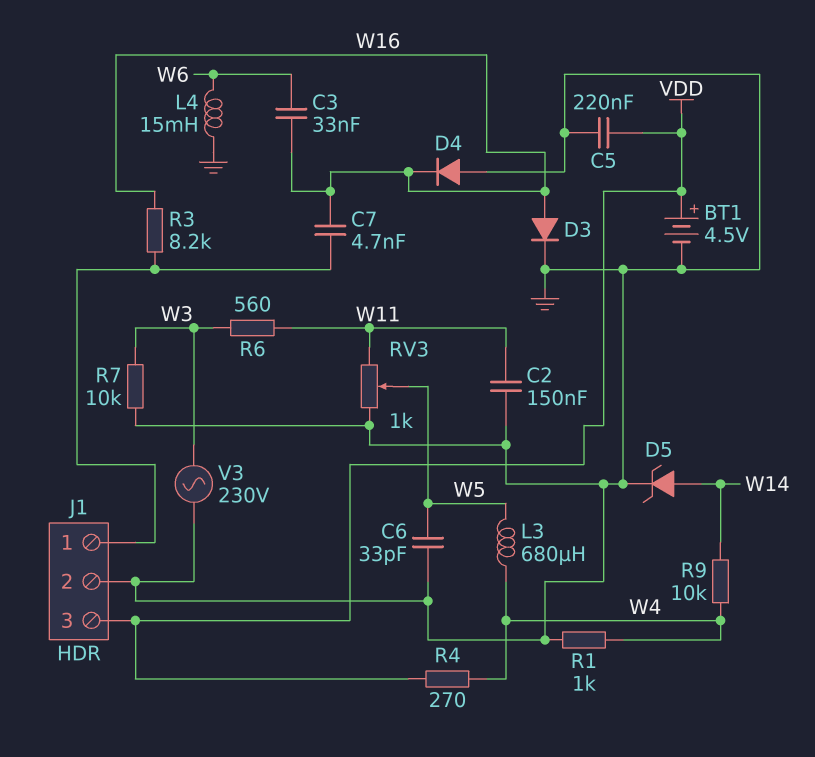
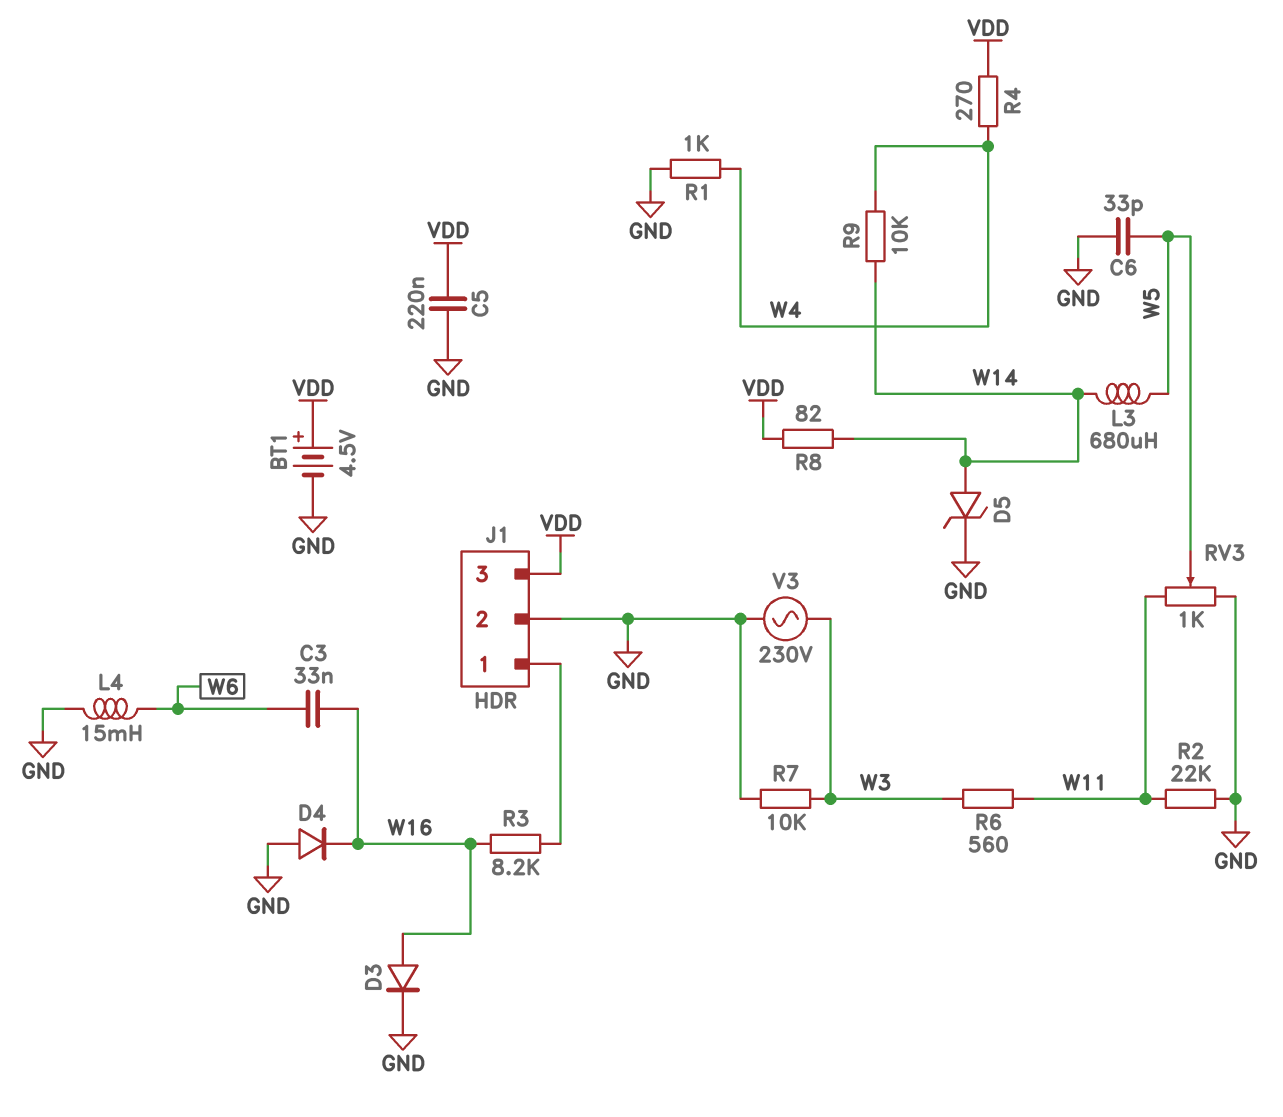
C2: 150nF (GND, W11) -> none
C7: 4.7nF (J1/1, W16) -> none
L3: 680uH (W4, W5) -> 680uH (W5, W14)
R2: none -> 22k (GND, W11)
R8: none -> 82 (VDD, W14)

